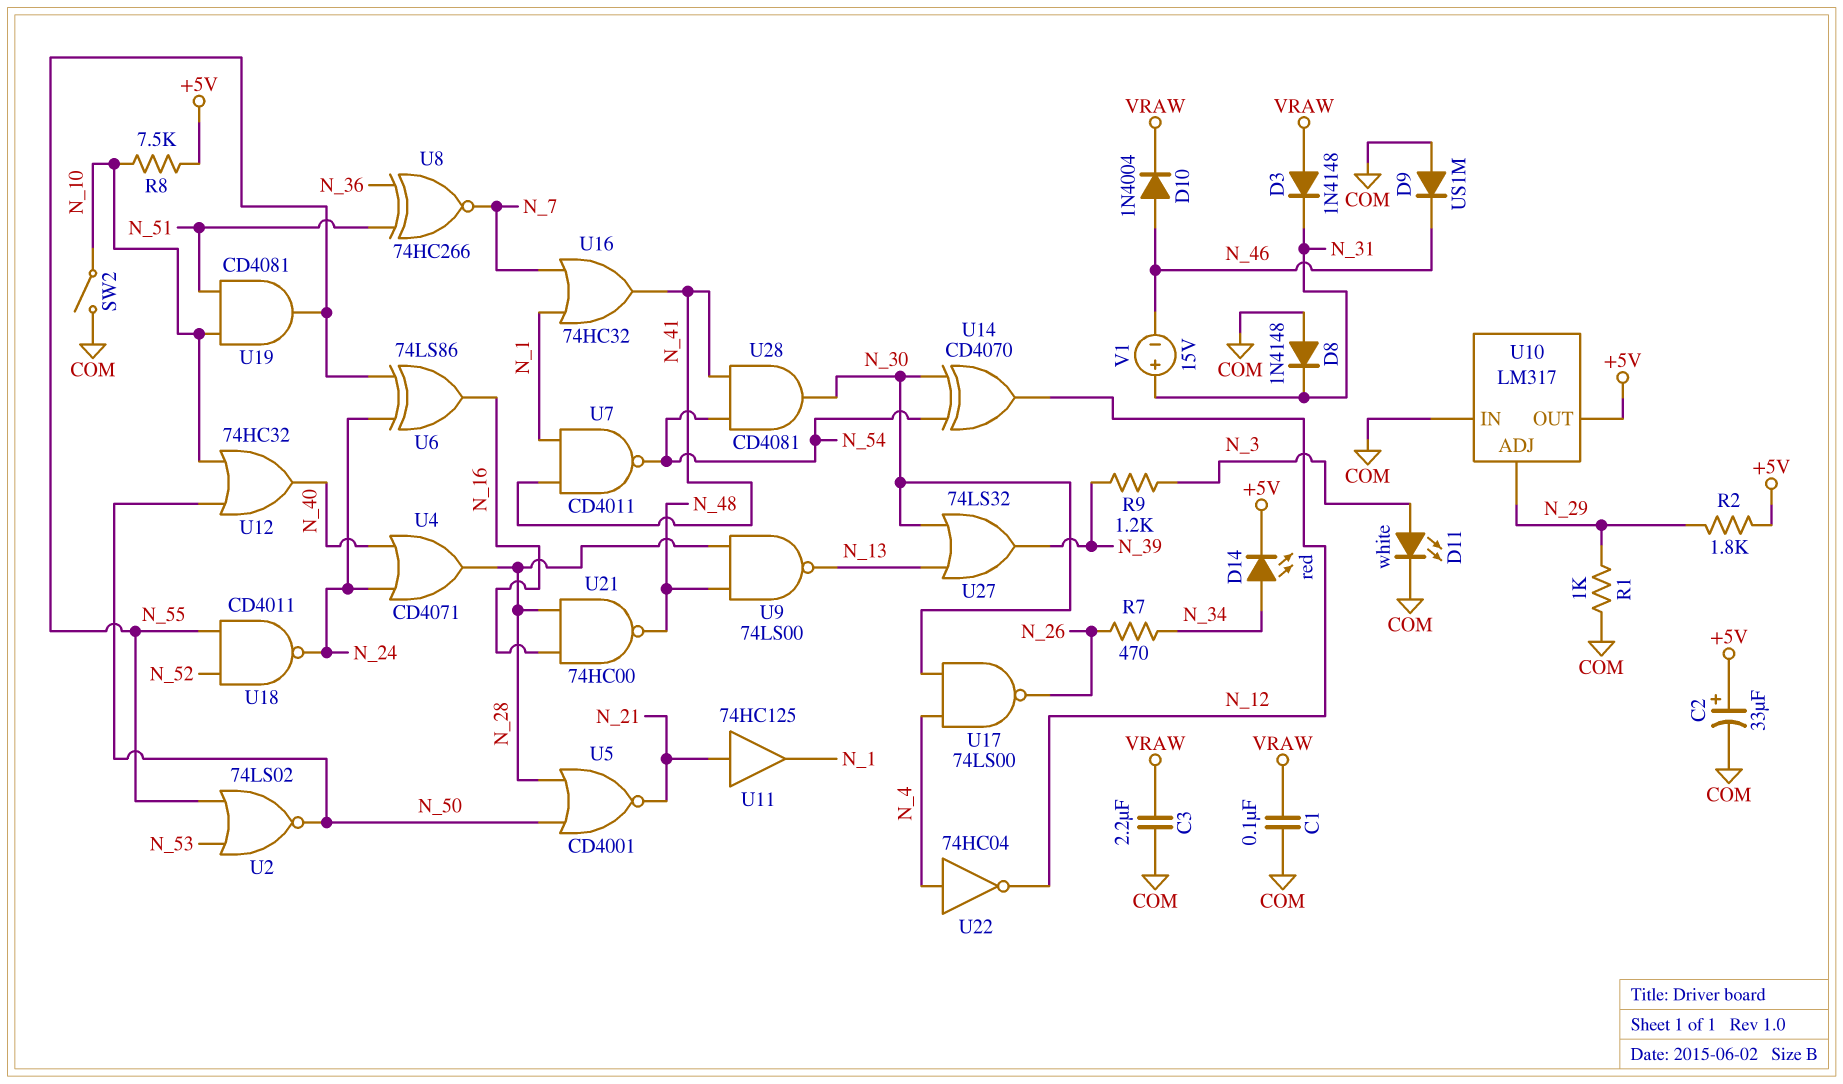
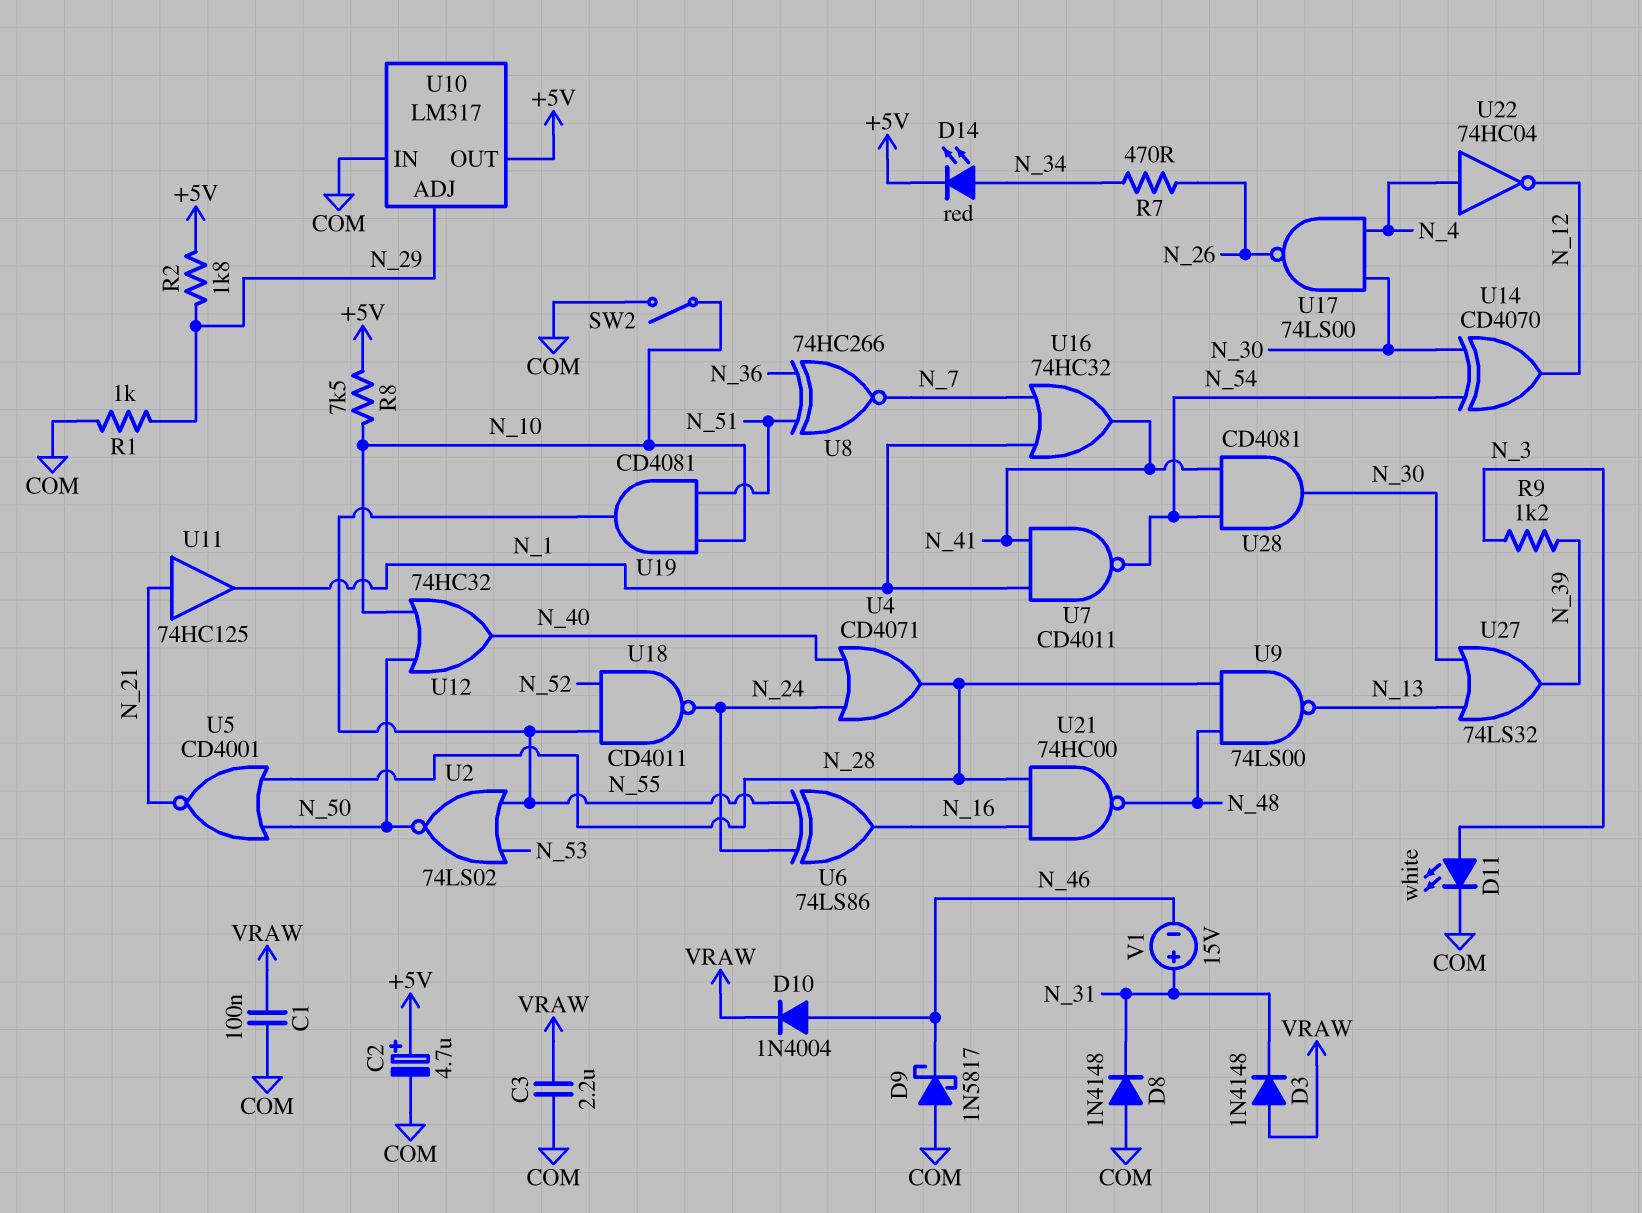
C2: 33uF (plus +5V, minus COM) -> 4.7uF (plus +5V, minus COM)
D9: diode US1M (A COM, K N_46) -> schottky 1N5817 (A COM, K N_46)

